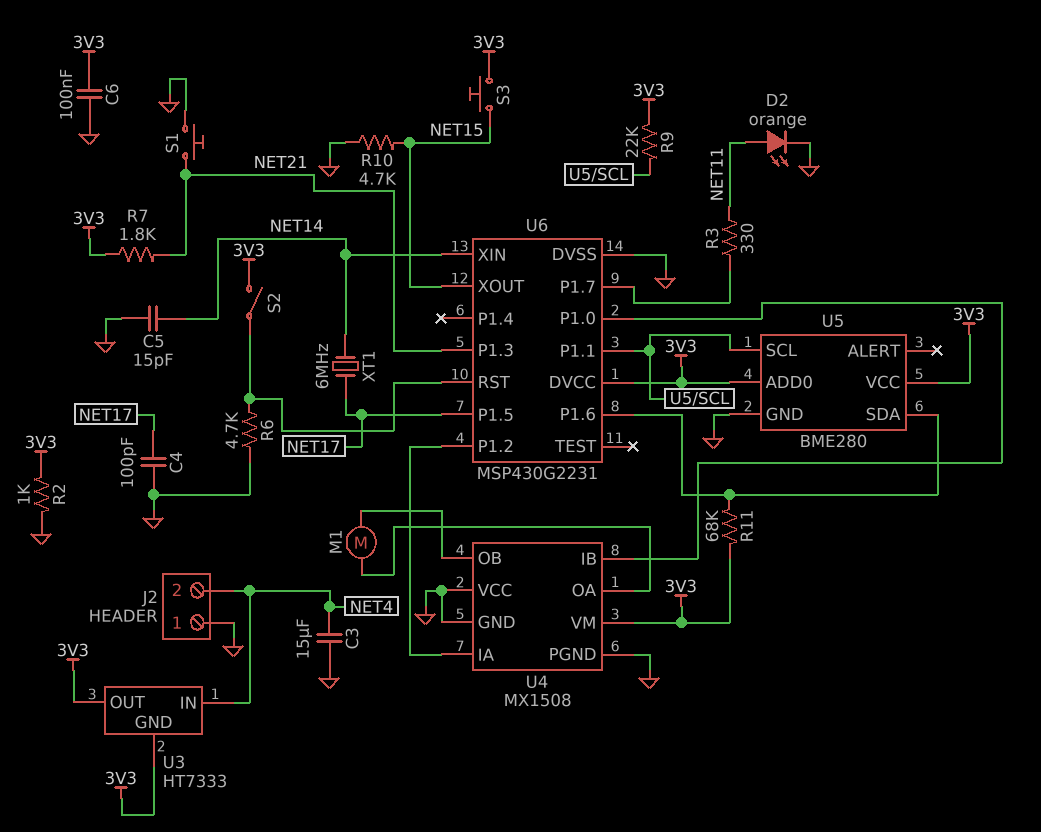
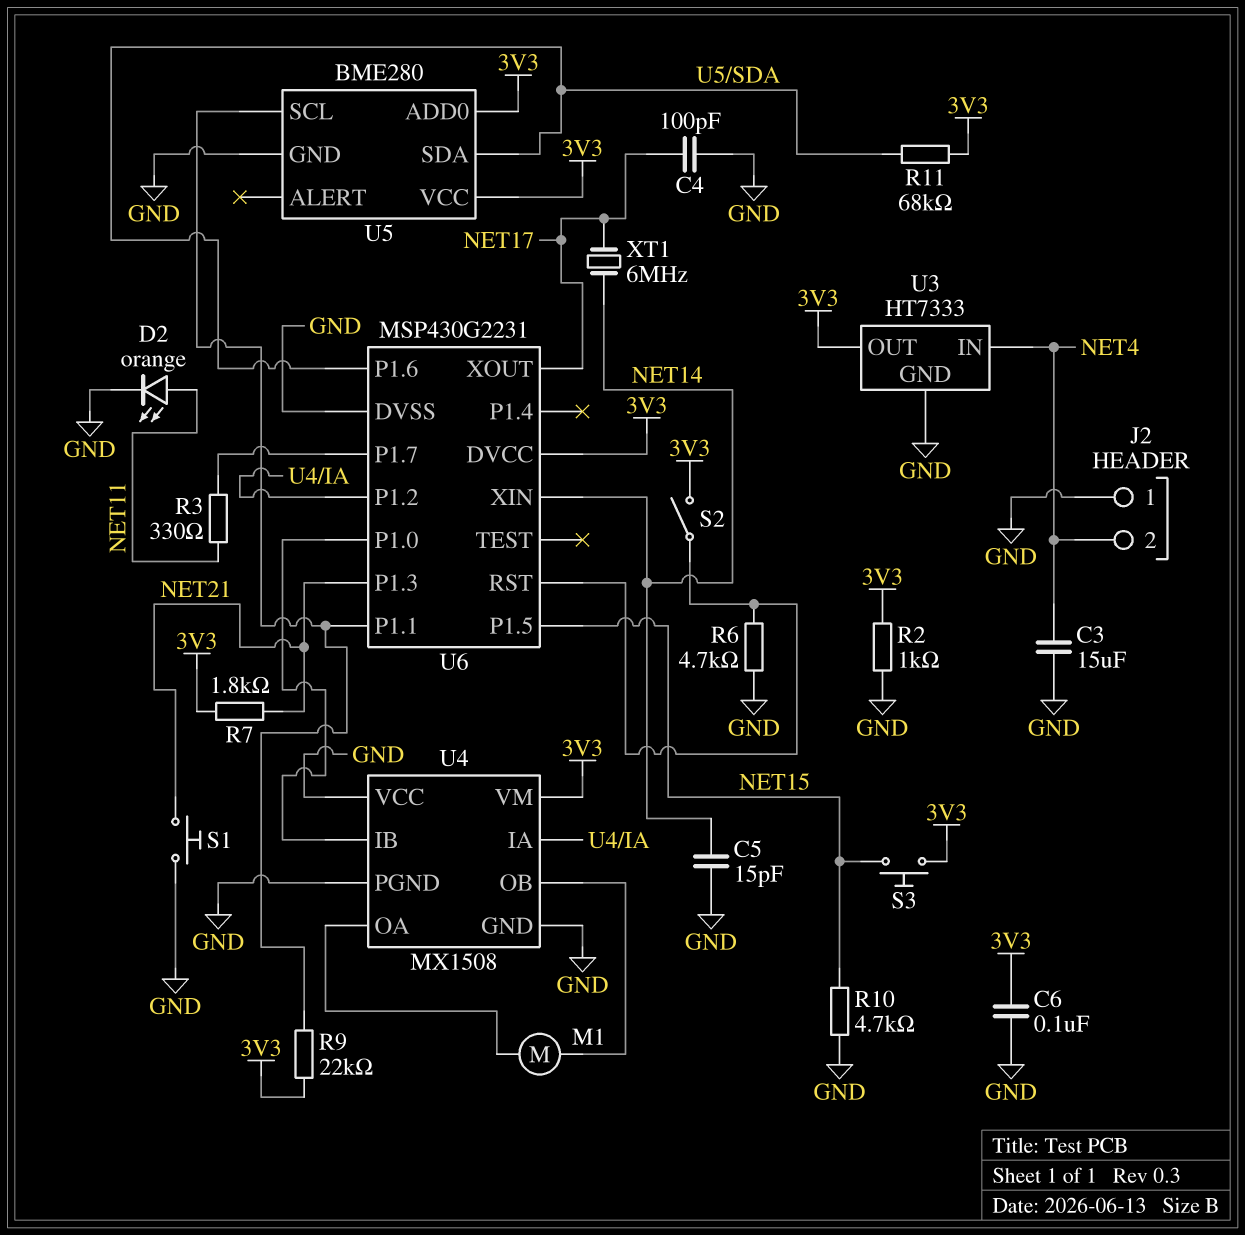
U3 pin GND: 3V3 -> GND
U6 pin P1.5: NET17 -> NET15
U6 pin XOUT: NET15 -> NET17

